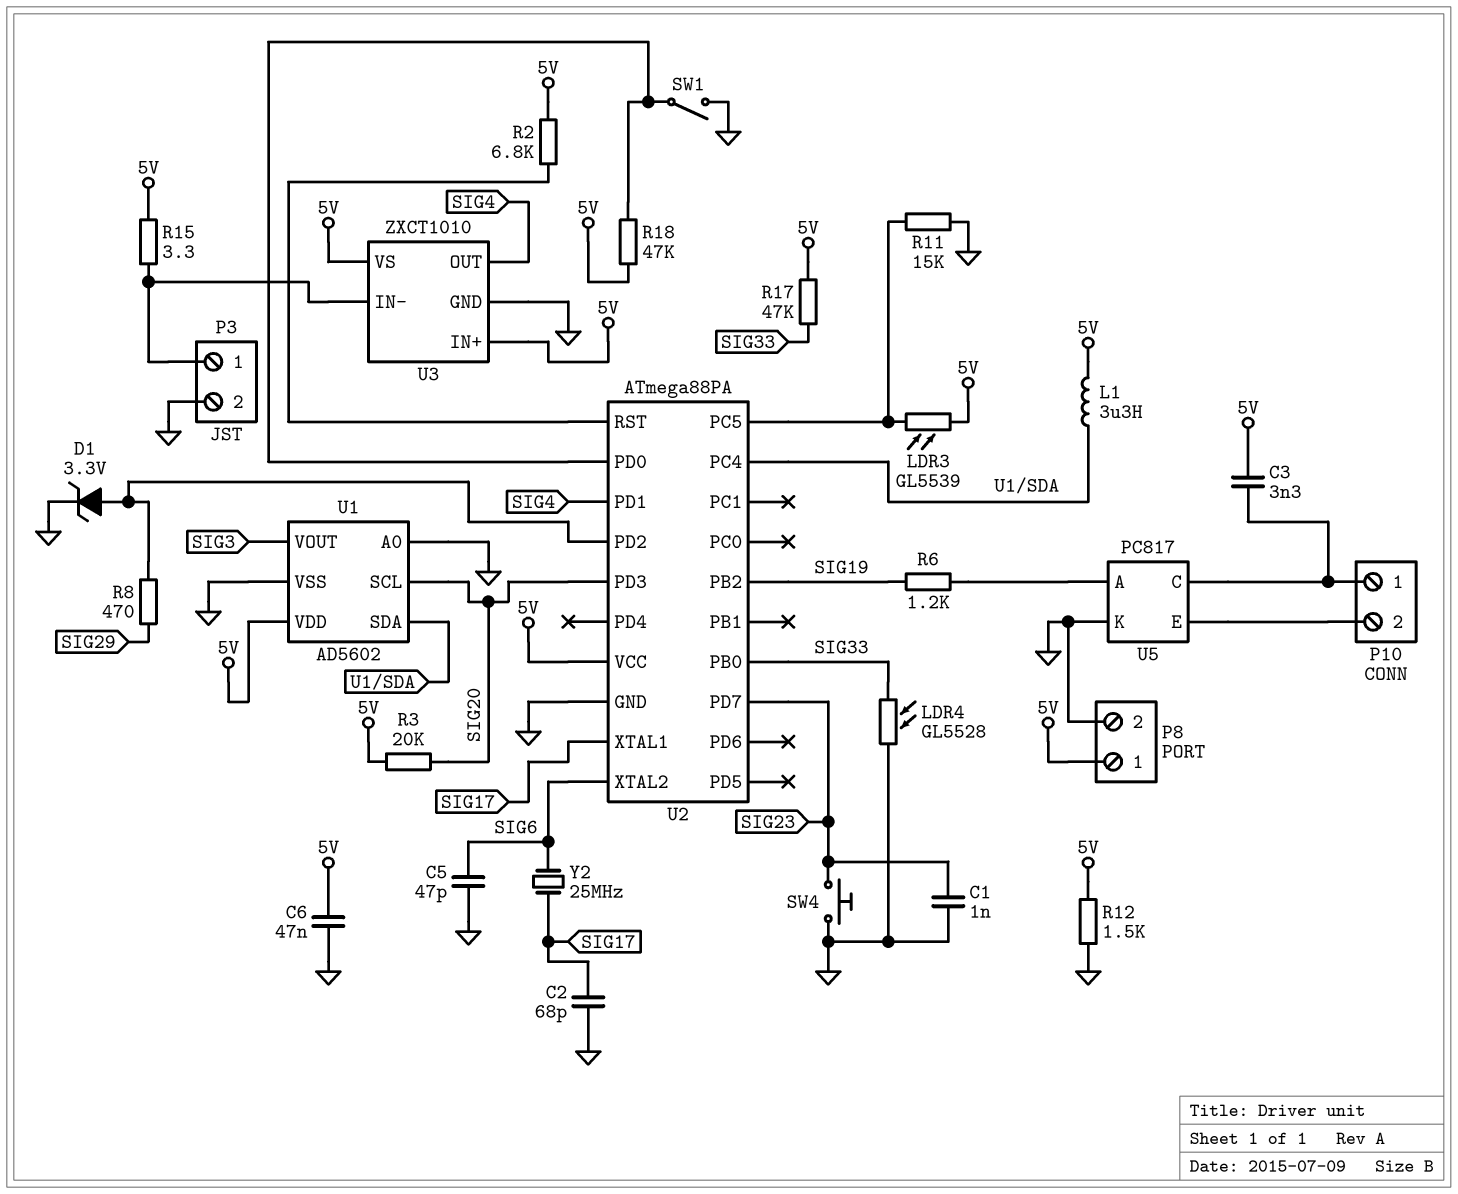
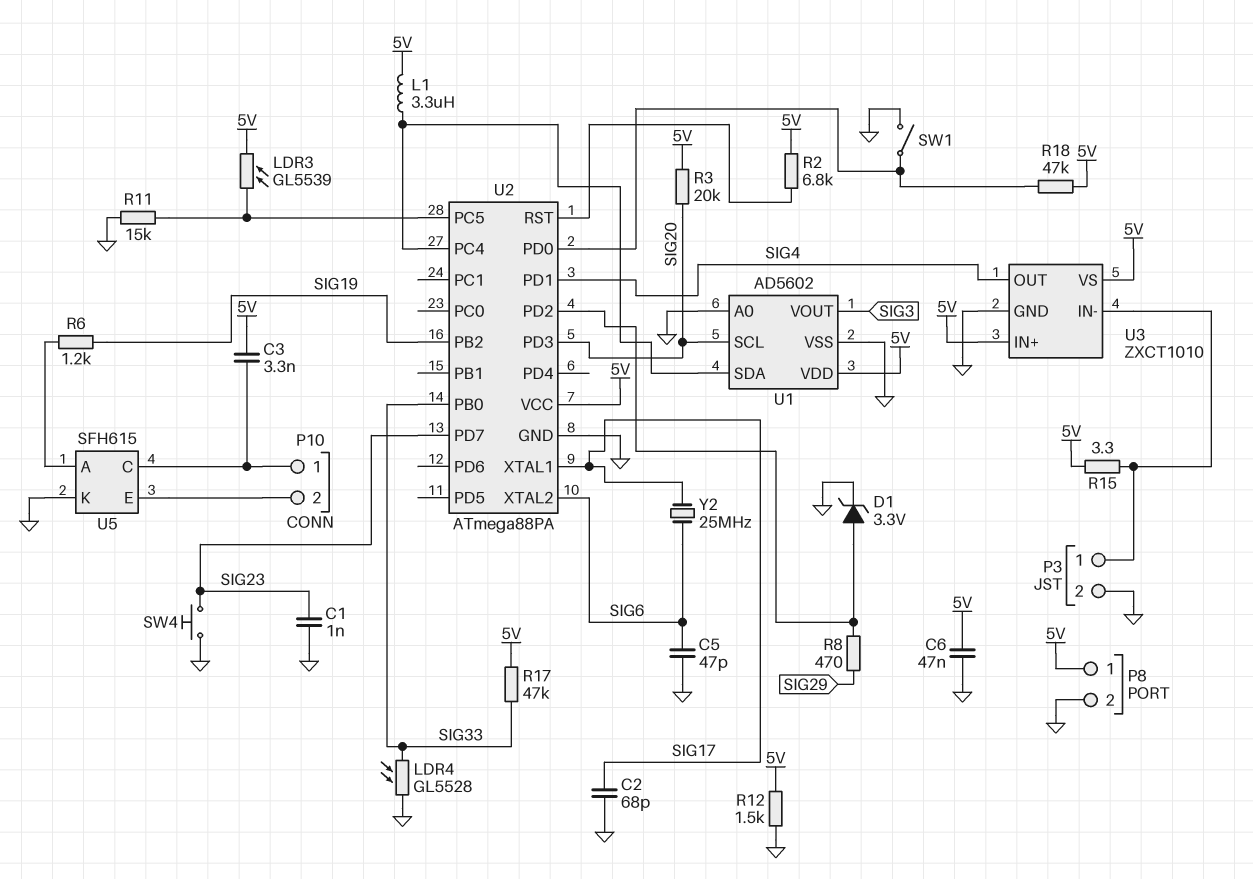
U5: PC817 -> SFH615

